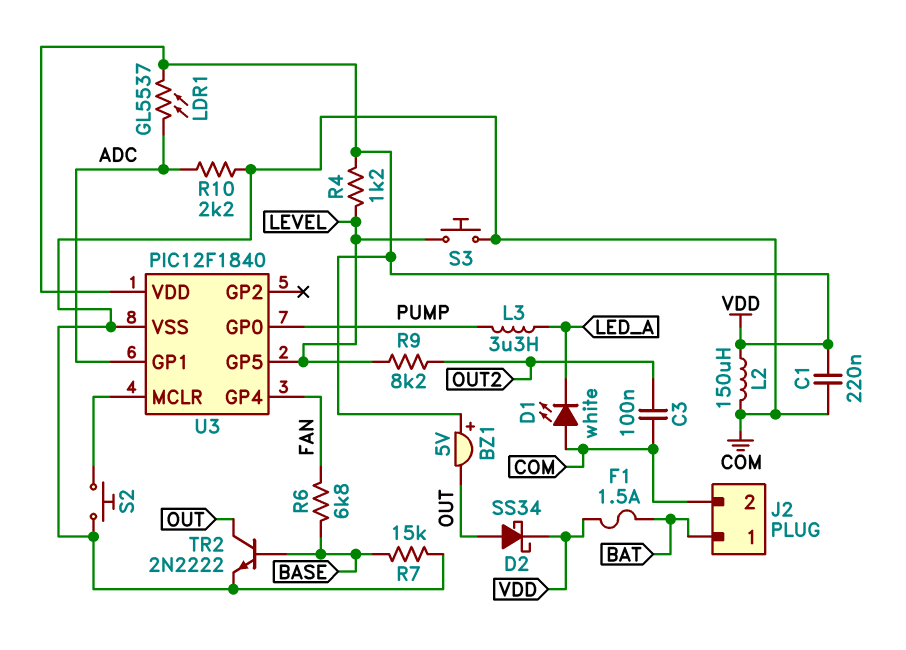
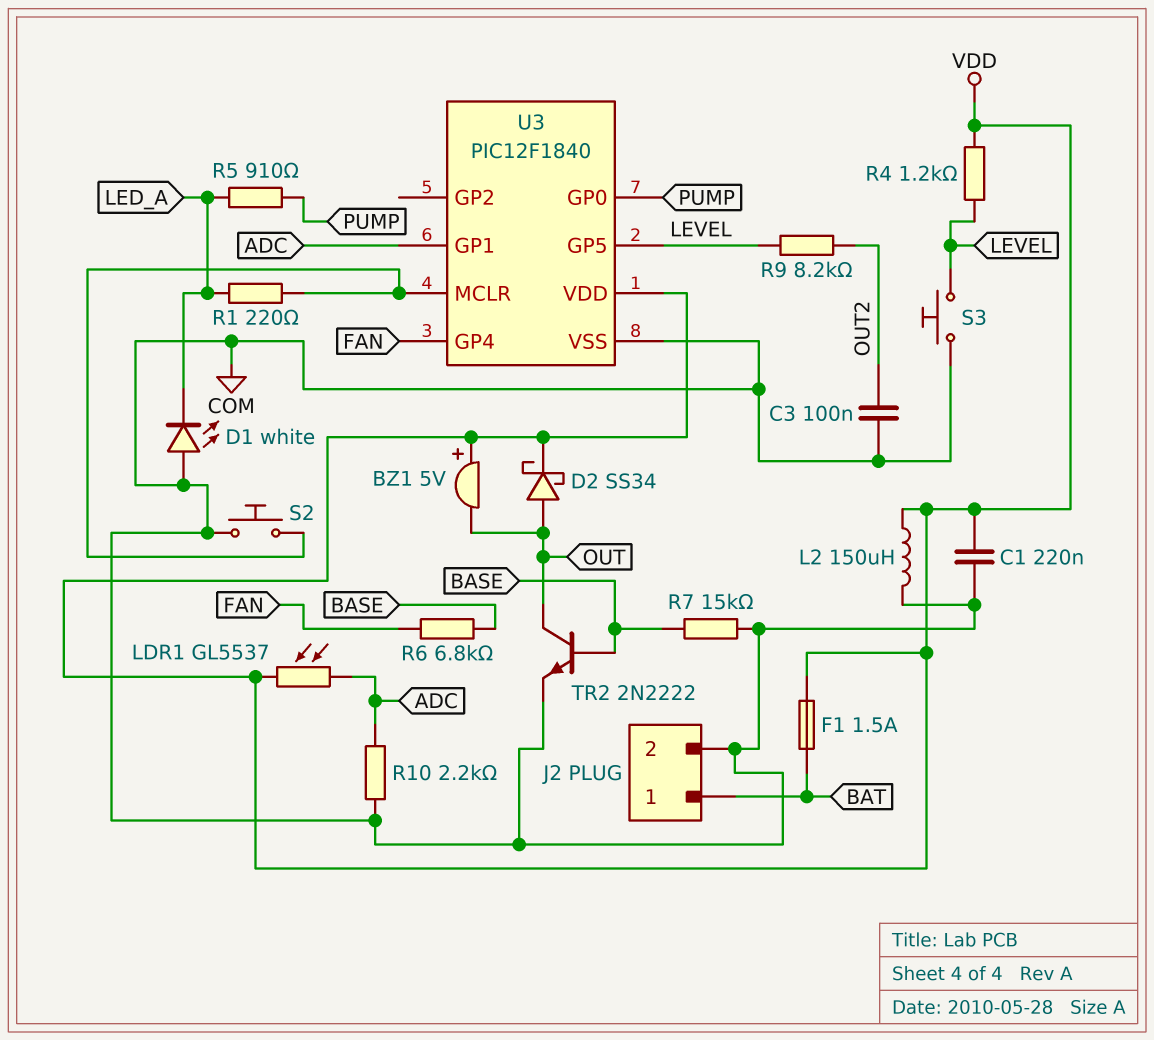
L3: 3.3uH (LED_A, PUMP) -> none
R1: none -> 220 (LED_A, U3/MCLR)
R5: none -> 910 (LED_A, PUMP)

